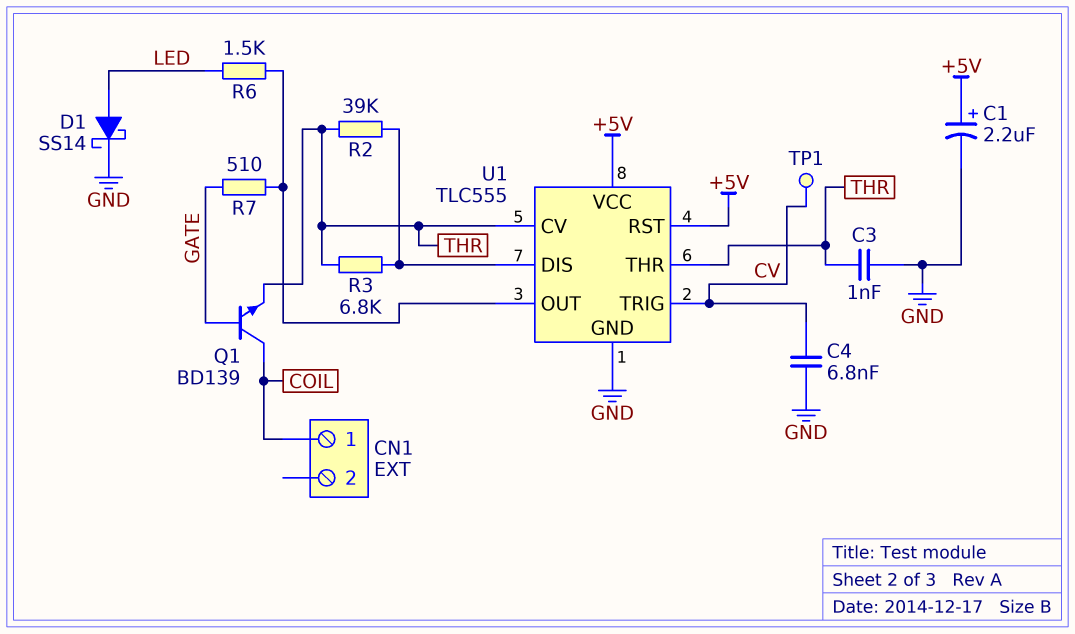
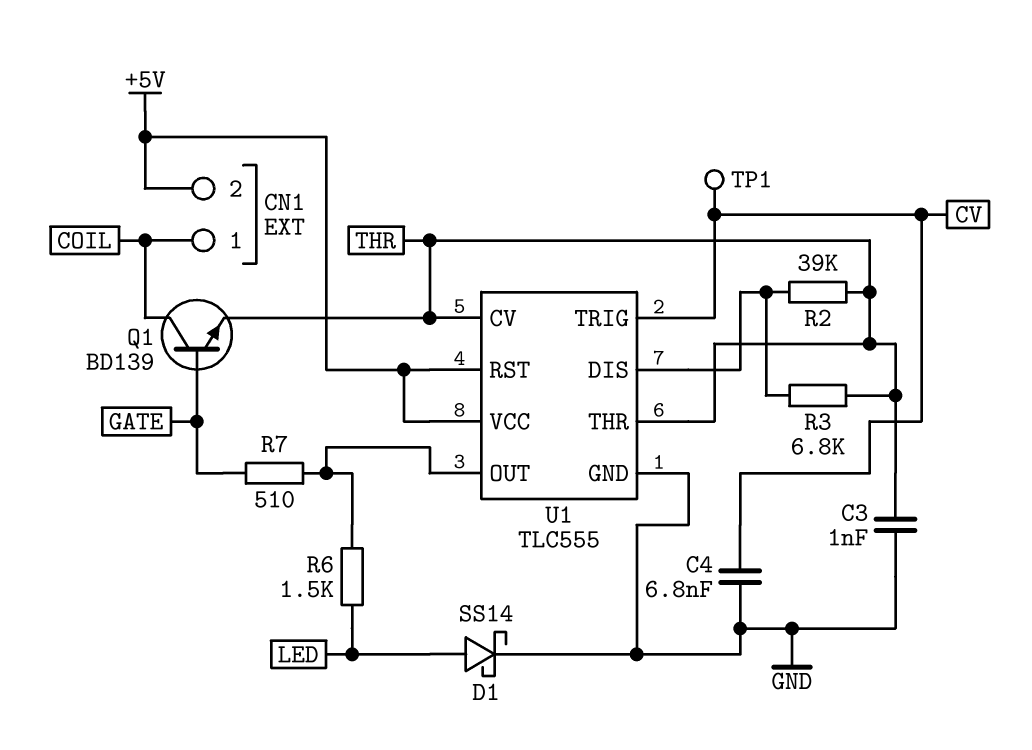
C1: 2.2uF (plus +5V, minus GND) -> none
CN1 pin 2: none -> +5V

